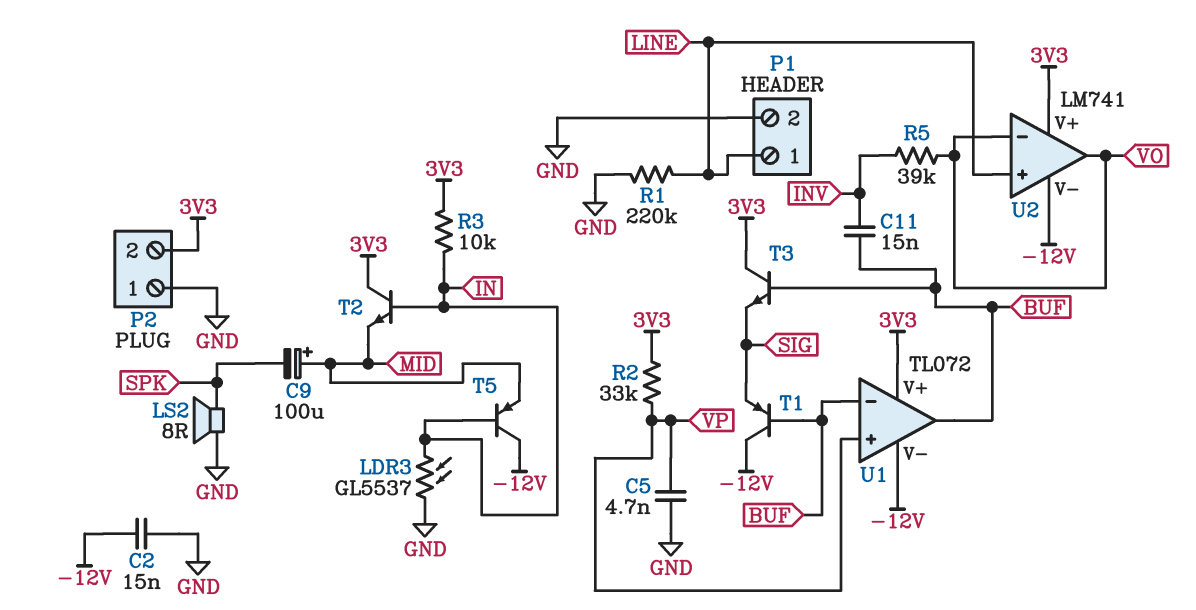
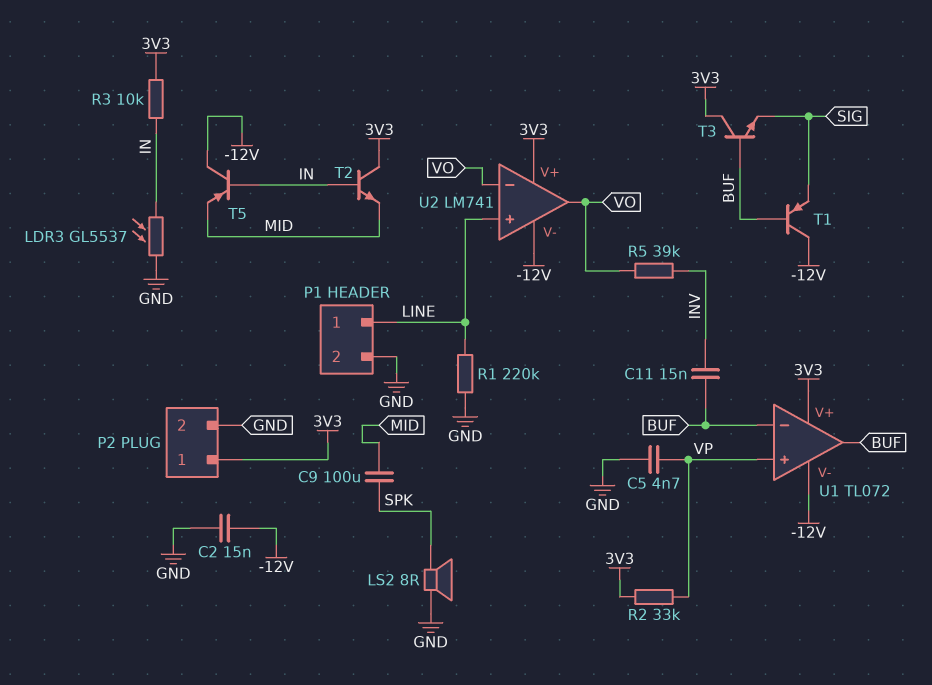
C9: 100uF (plus MID, minus SPK) -> 100uF (MID, SPK)
P2 pin 1: GND -> 3V3
P2 pin 2: 3V3 -> GND

